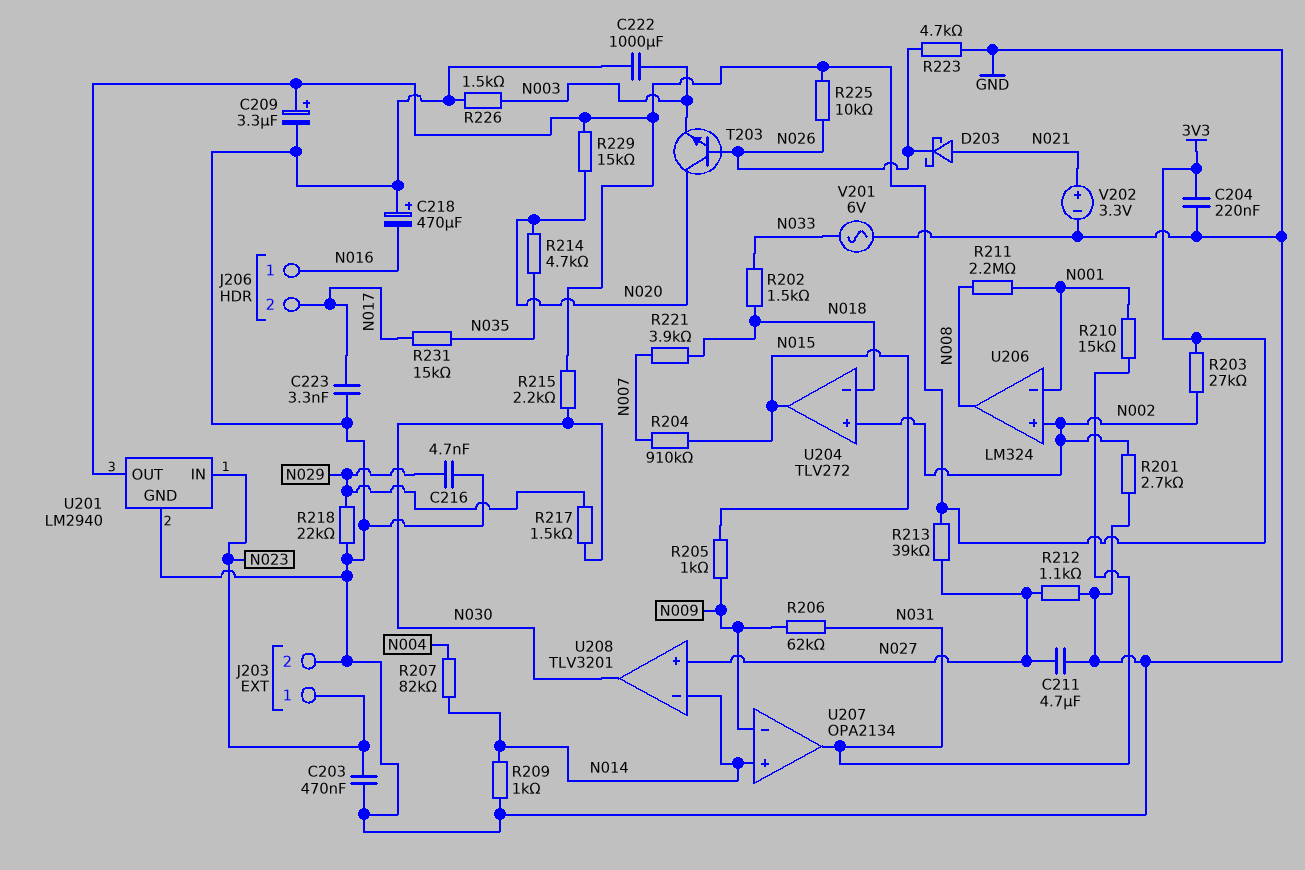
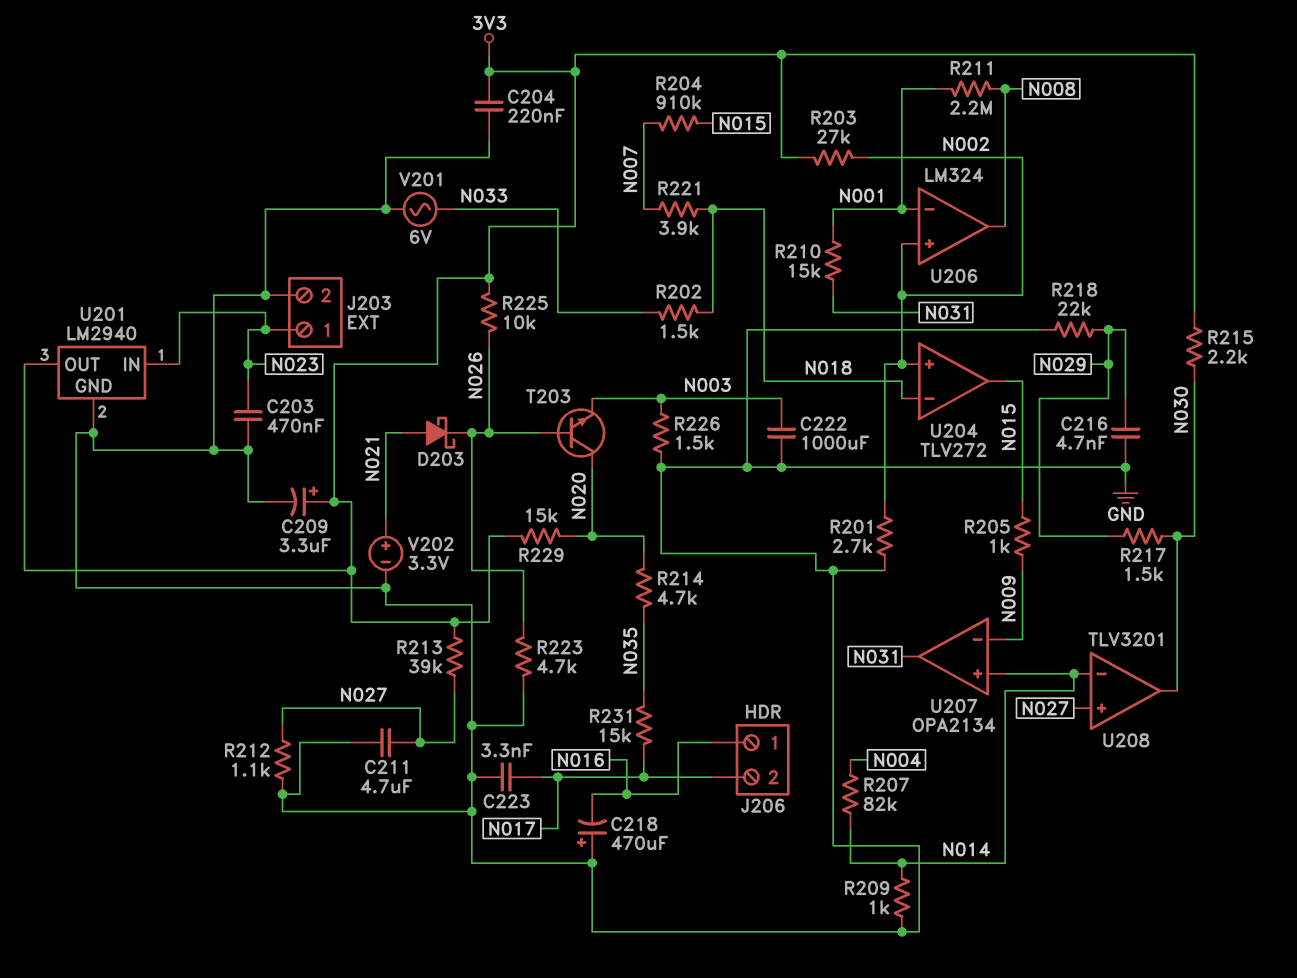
R206: 62k (N009, N031) -> none

